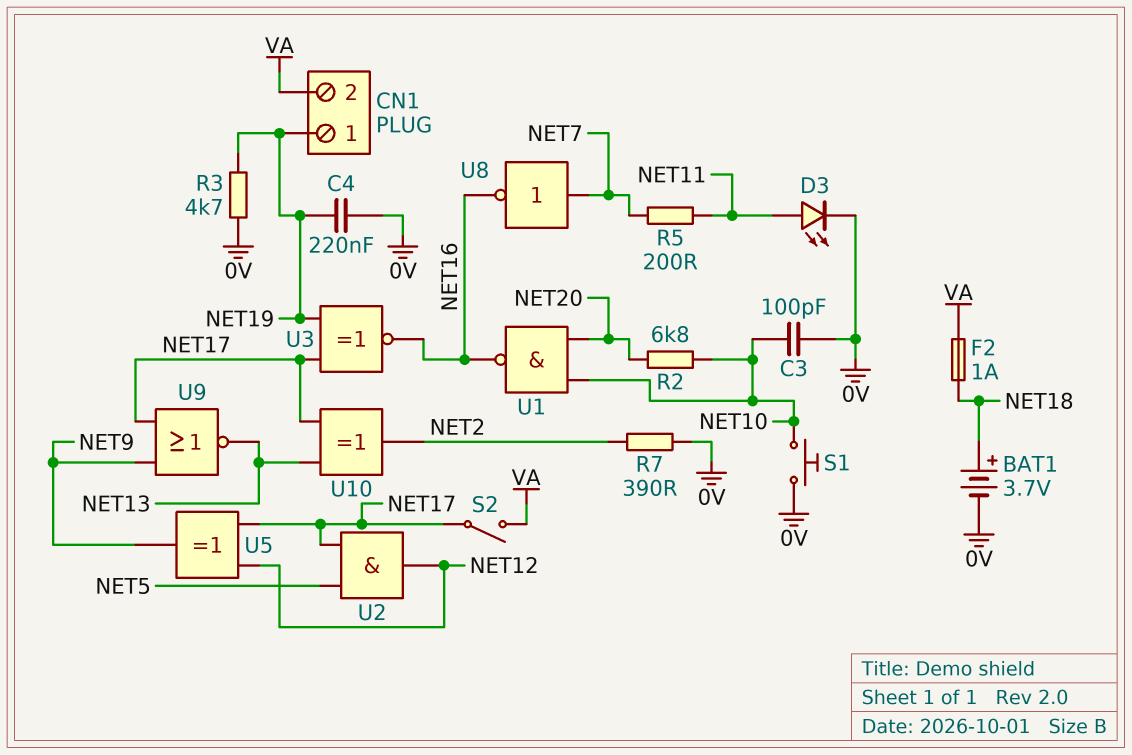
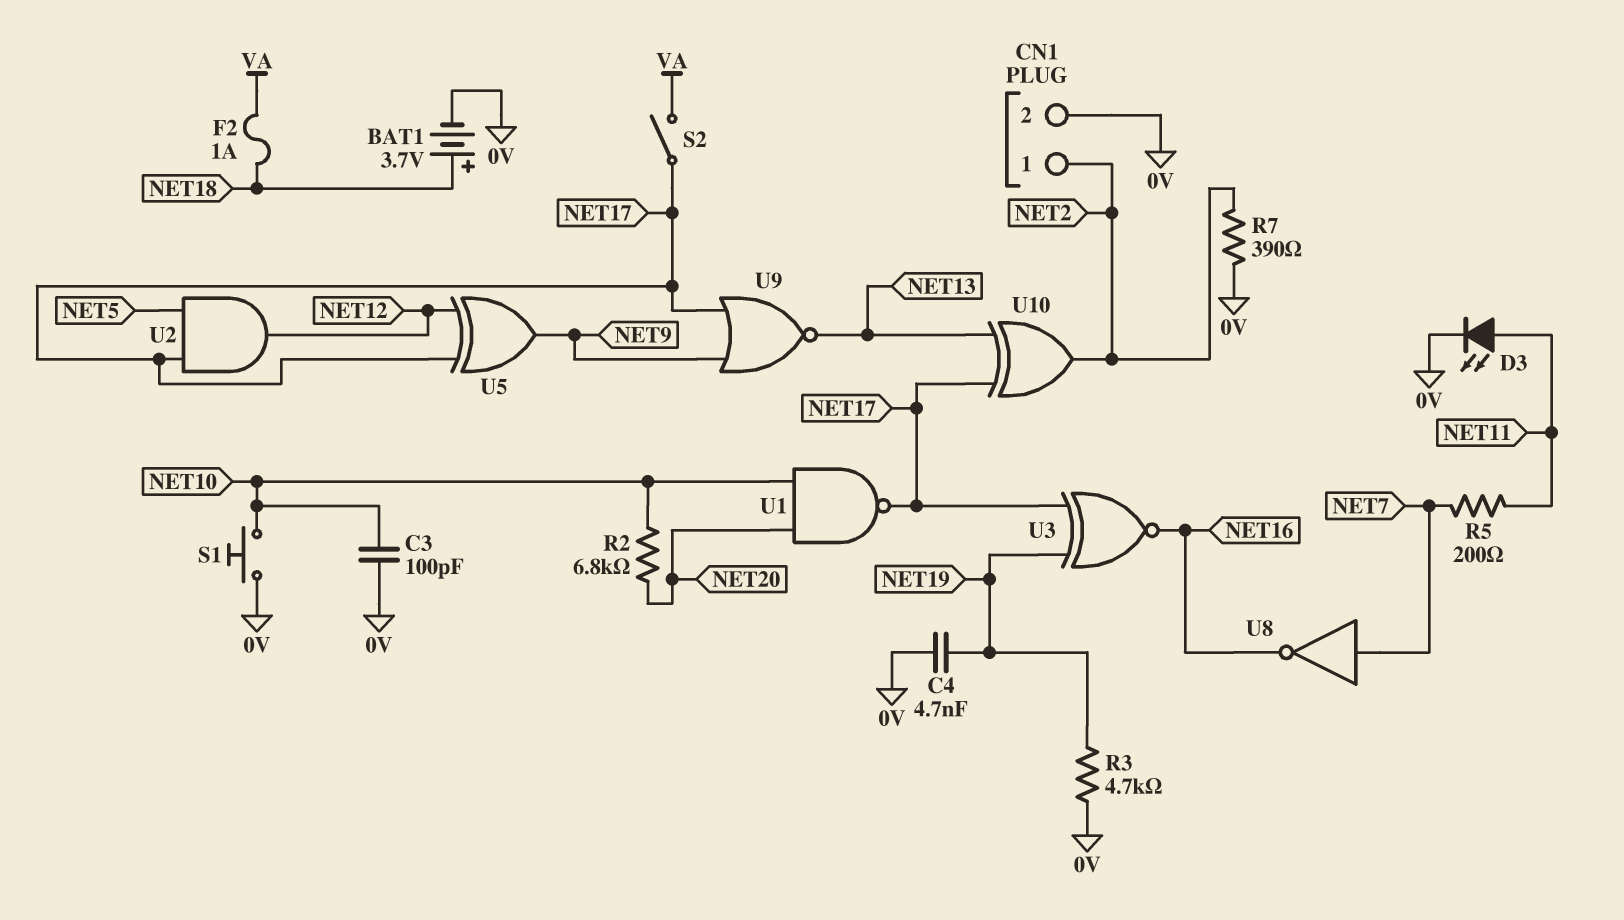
C4: 220nF (0V, NET19) -> 4.7nF (0V, NET19)
CN1 pin 1: NET19 -> NET2
CN1 pin 2: VA -> 0V
U1: NAND (in NET10, in NET20, out NET16) -> NAND (in NET10, in NET20, out NET17)

